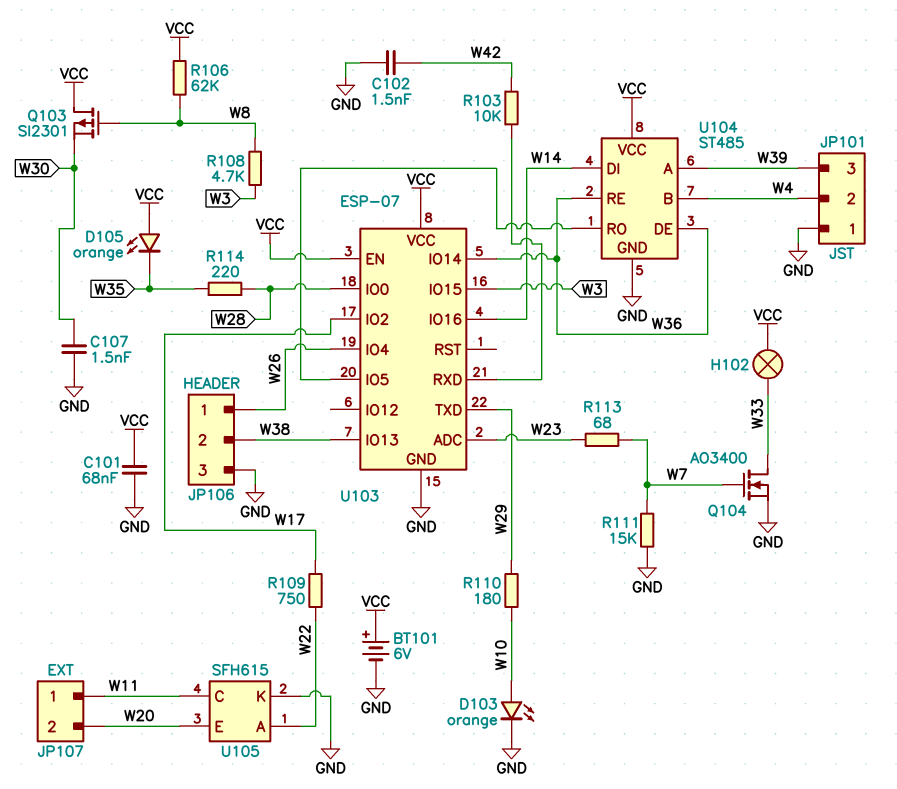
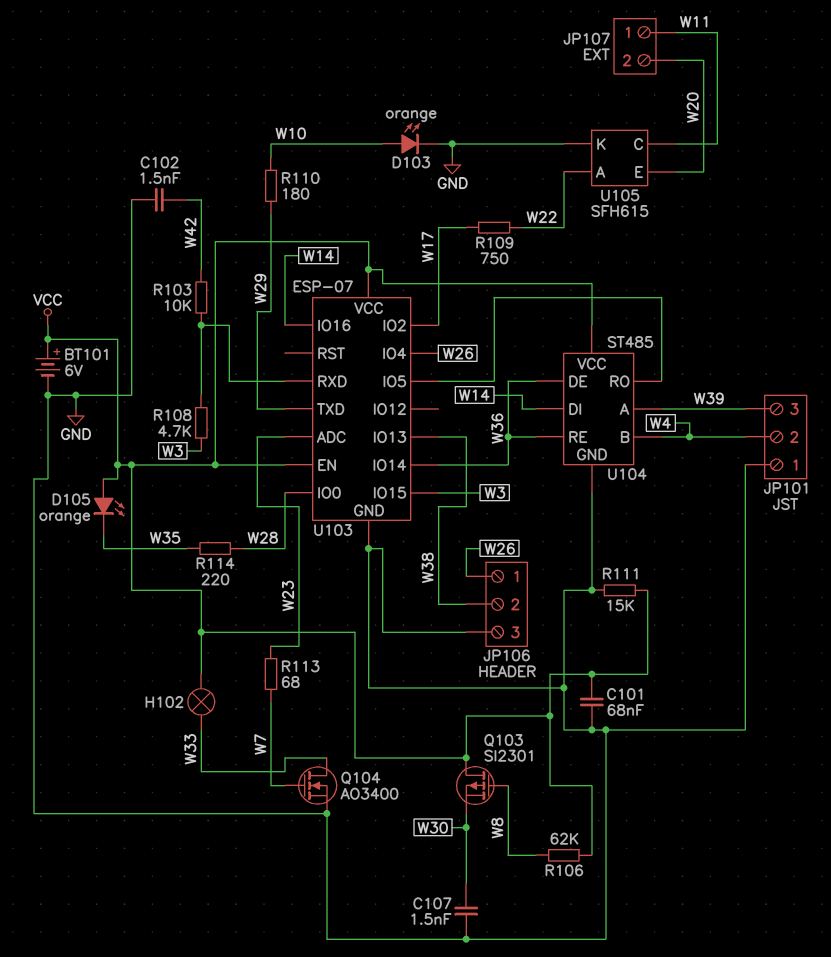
R108: 4.7k (W3, W8) -> 4.7k (U103/RXD, W3)
R111: 15k (GND, W7) -> 15k (GND, VCC)

